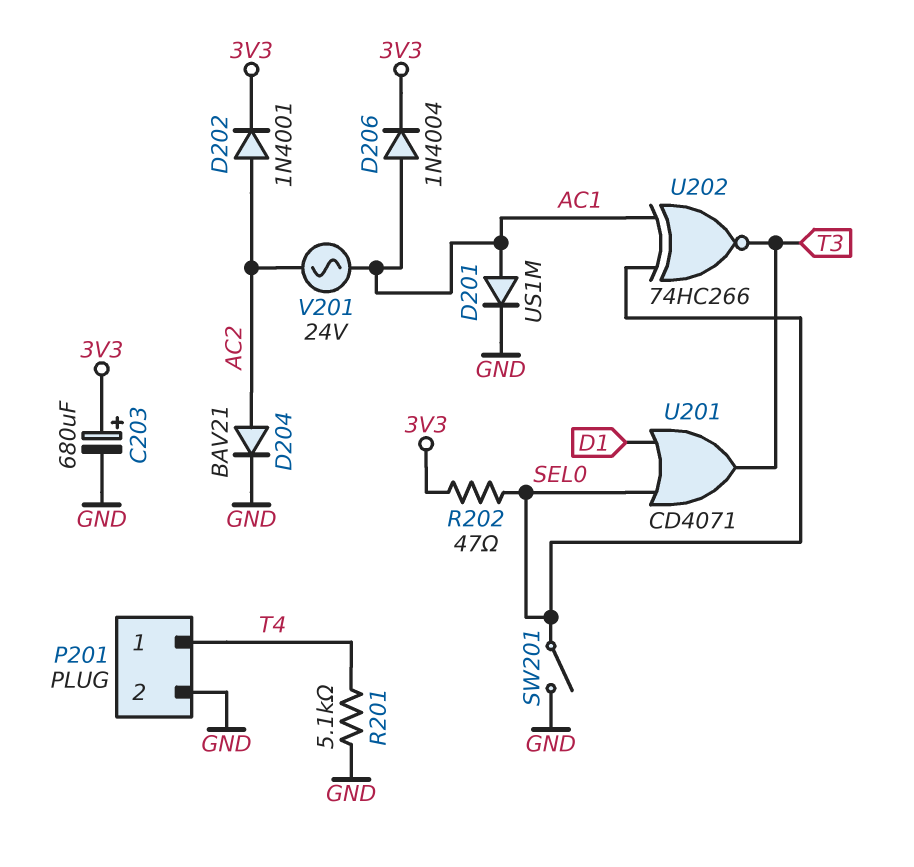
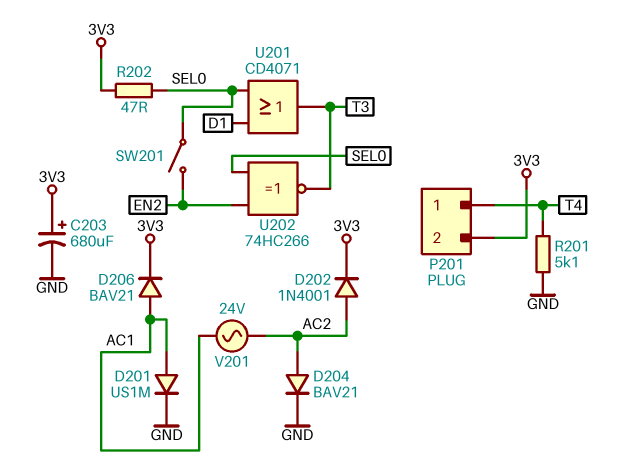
D206: diode 1N4004 (A AC1, K 3V3) -> diode BAV21 (A AC1, K 3V3)
P201 pin 2: GND -> 3V3
SW201: switch (GND, SEL0) -> switch (EN2, SEL0)
U202: XNOR 74HC266 (in AC1, in SEL0, out T3) -> XNOR 74HC266 (in EN2, in SEL0, out T3)

